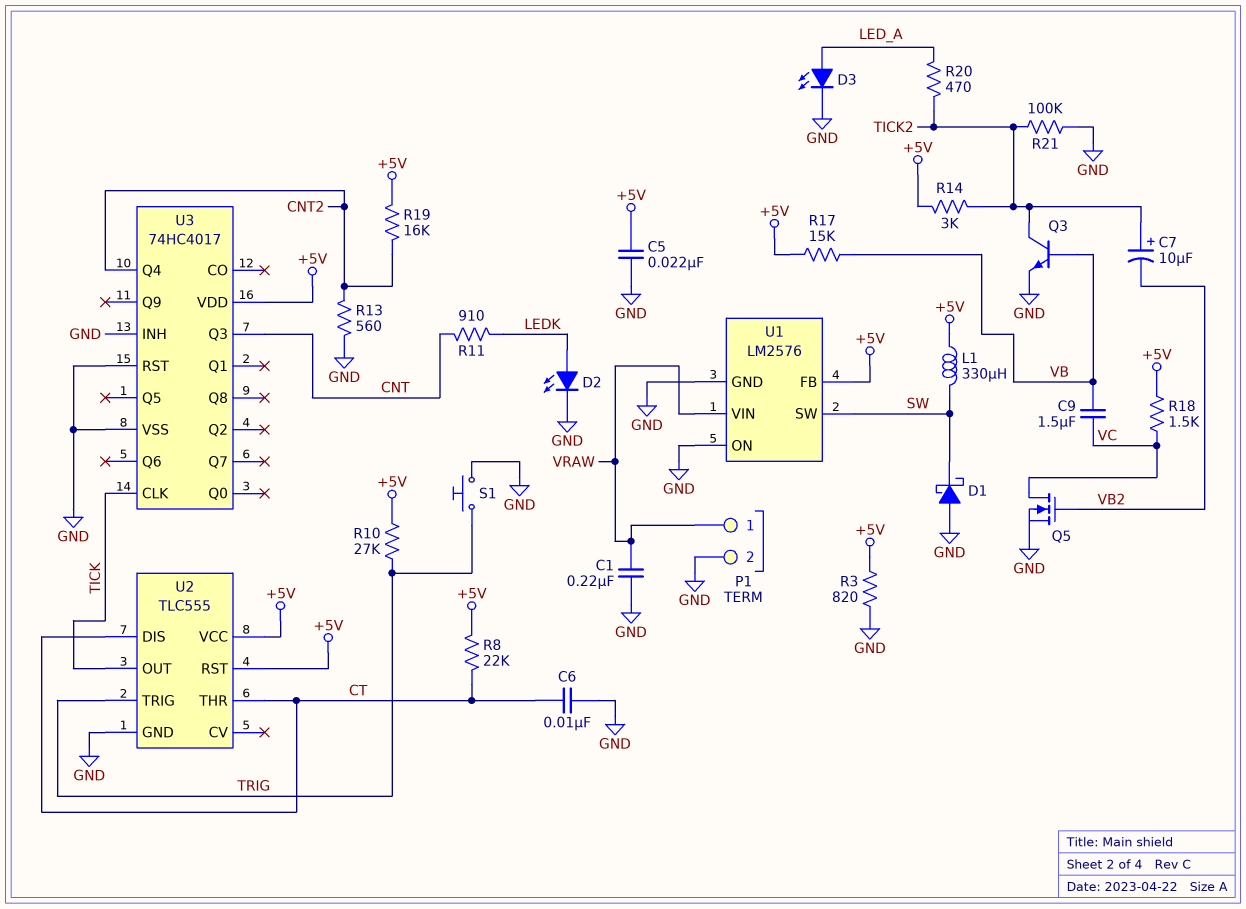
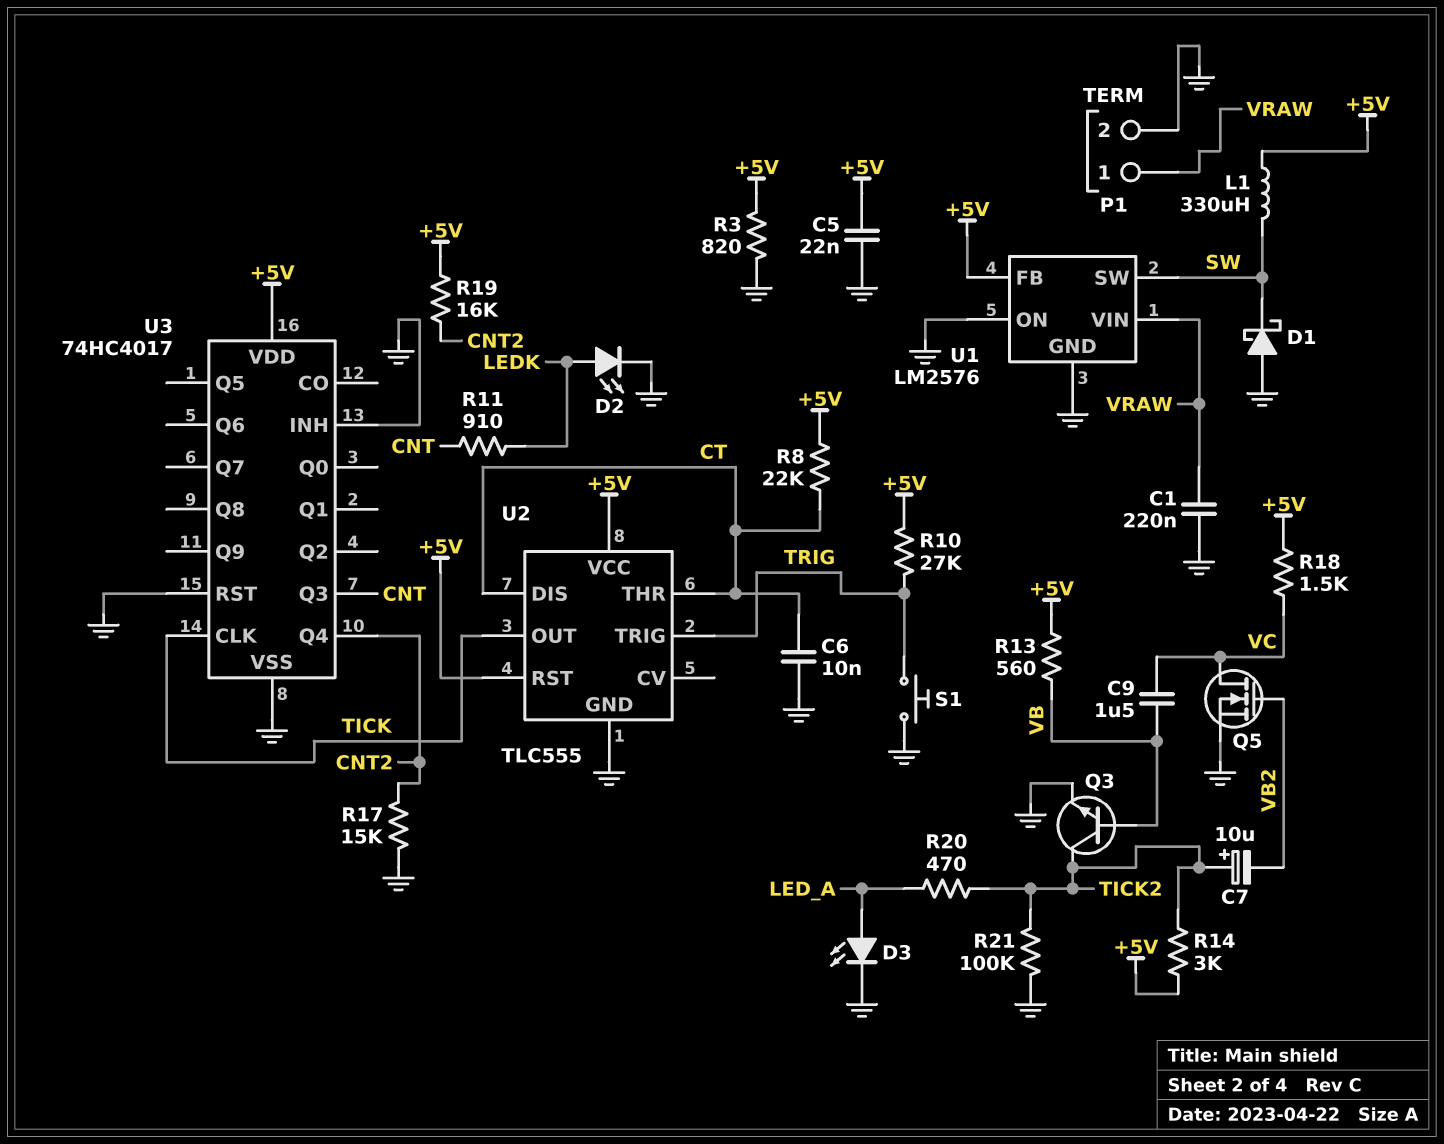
R13: 560 (CNT2, GND) -> 560 (+5V, VB)
R17: 15k (+5V, VB) -> 15k (CNT2, GND)

